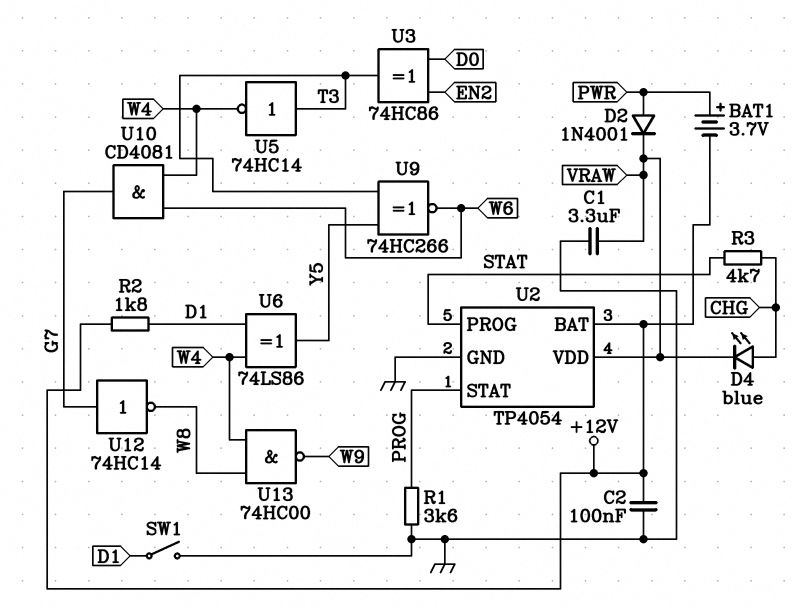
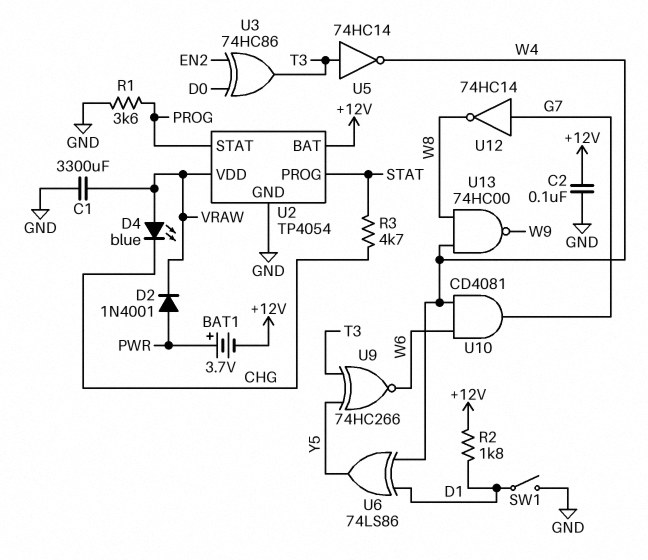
C1: 3.3uF (GND, VRAW) -> 3300uF (GND, VRAW)
D4: LED blue (A CHG, K VRAW) -> LED blue (A VRAW, K CHG)

